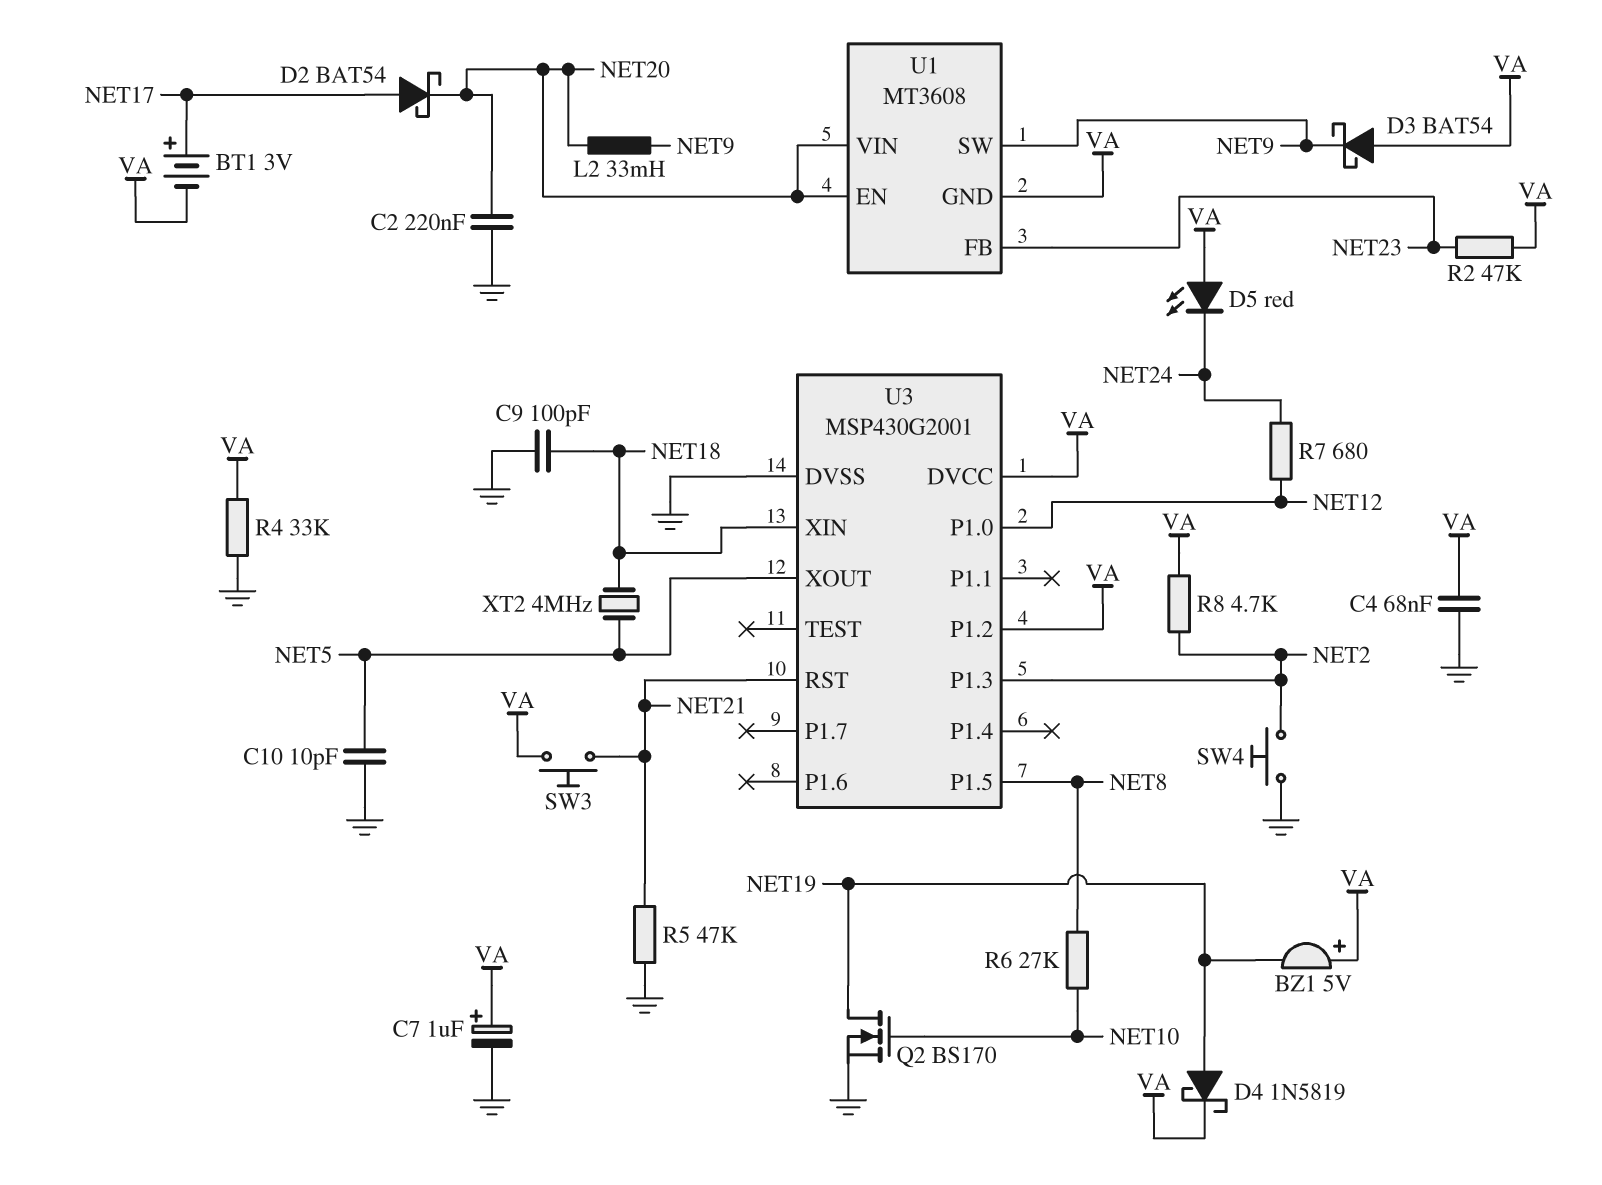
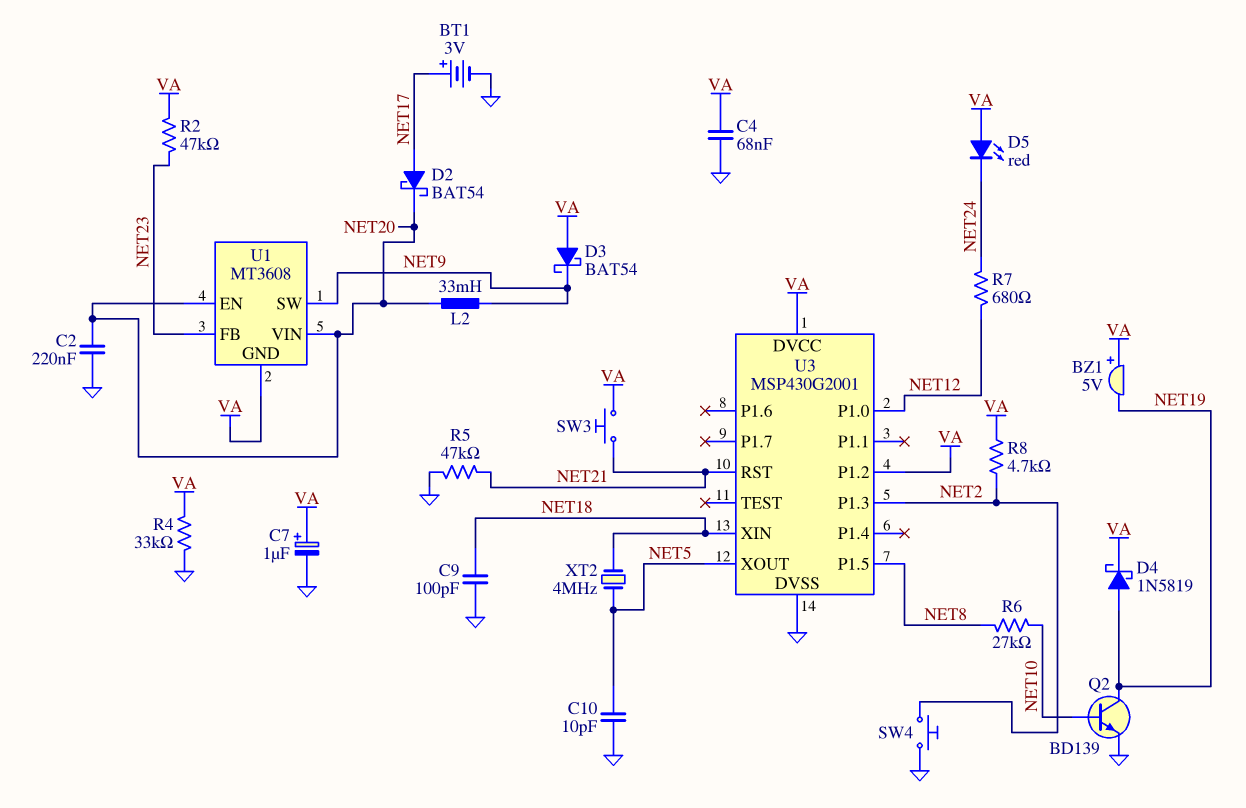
BT1: 3V (plus NET17, minus VA) -> 3V (plus NET17, minus GND)
Q2: NMOS BS170 (G NET10, D NET19, S GND) -> NPN BD139 (B NET10, C NET19, E GND)

